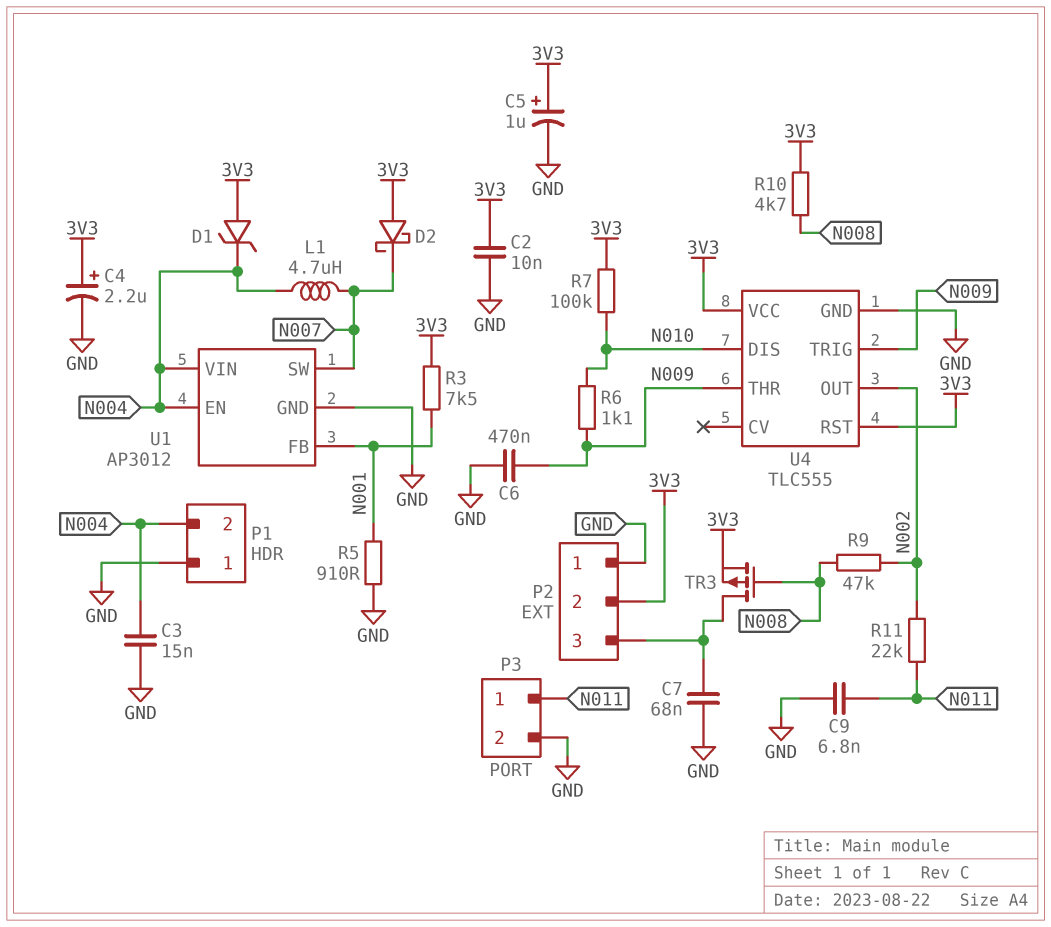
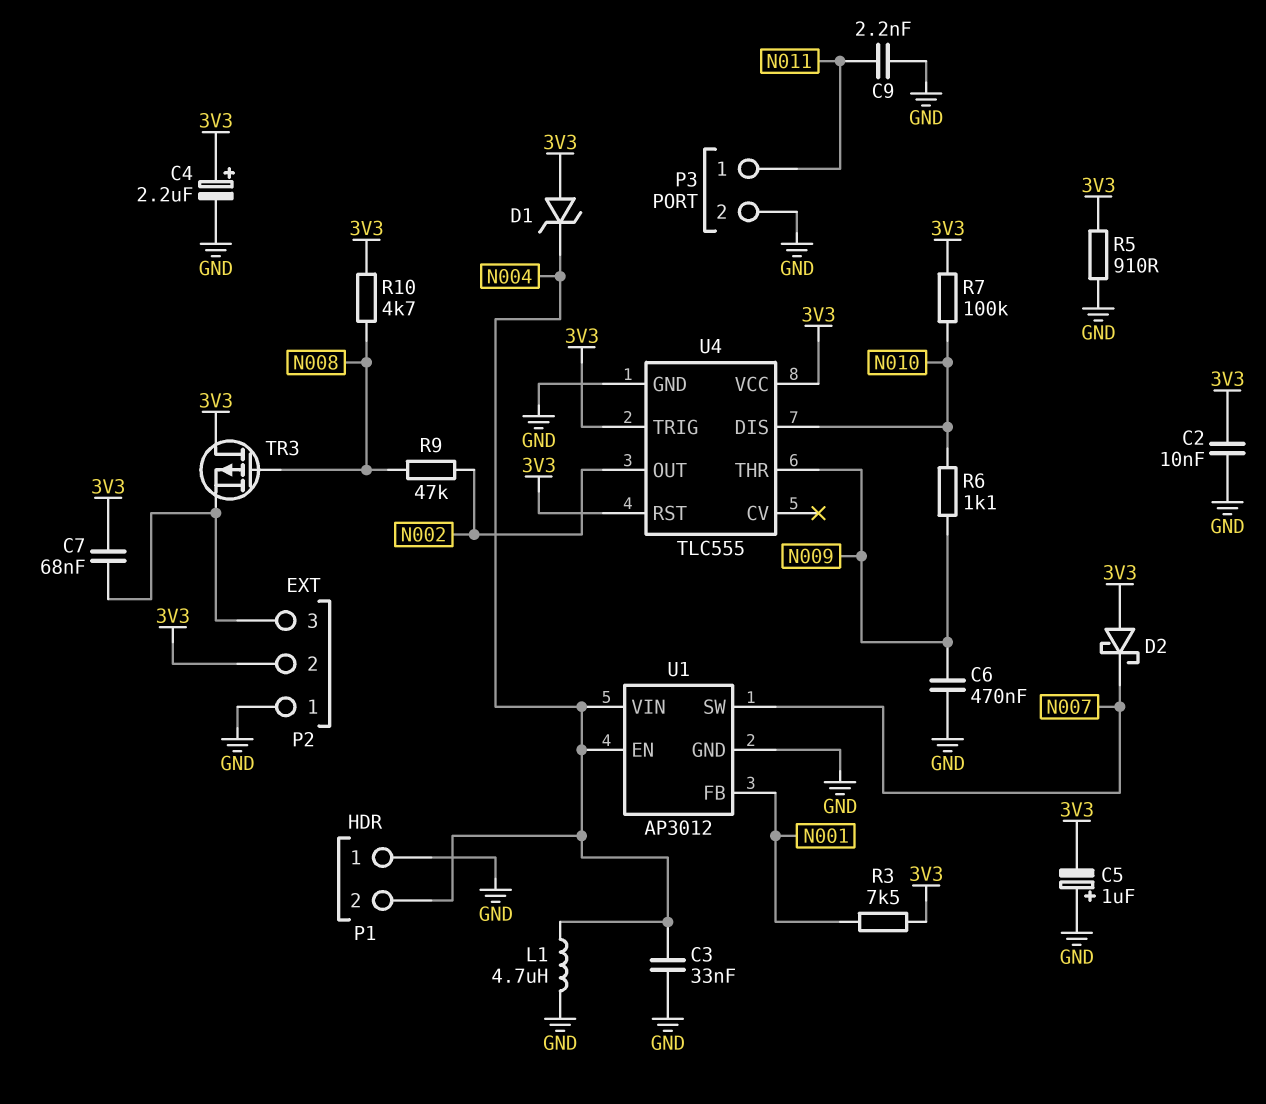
C3: 15nF (GND, N004) -> 33nF (GND, N004)
C5: 1uF (plus 3V3, minus GND) -> 1uF (plus GND, minus 3V3)
C7: 68nF (GND, P2/3) -> 68nF (3V3, P2/3)
C9: 6.8nF (GND, N011) -> 2.2nF (GND, N011)
L1: 4.7uH (N004, N007) -> 4.7uH (GND, N004)
R5: 910 (GND, N001) -> 910 (3V3, GND)
R11: 22k (N002, N011) -> none
TR3: PMOS (G N008, D P2/3, S 3V3) -> PMOS (G N008, D 3V3, S P2/3)
U4 pin TRIG: N009 -> 3V3

